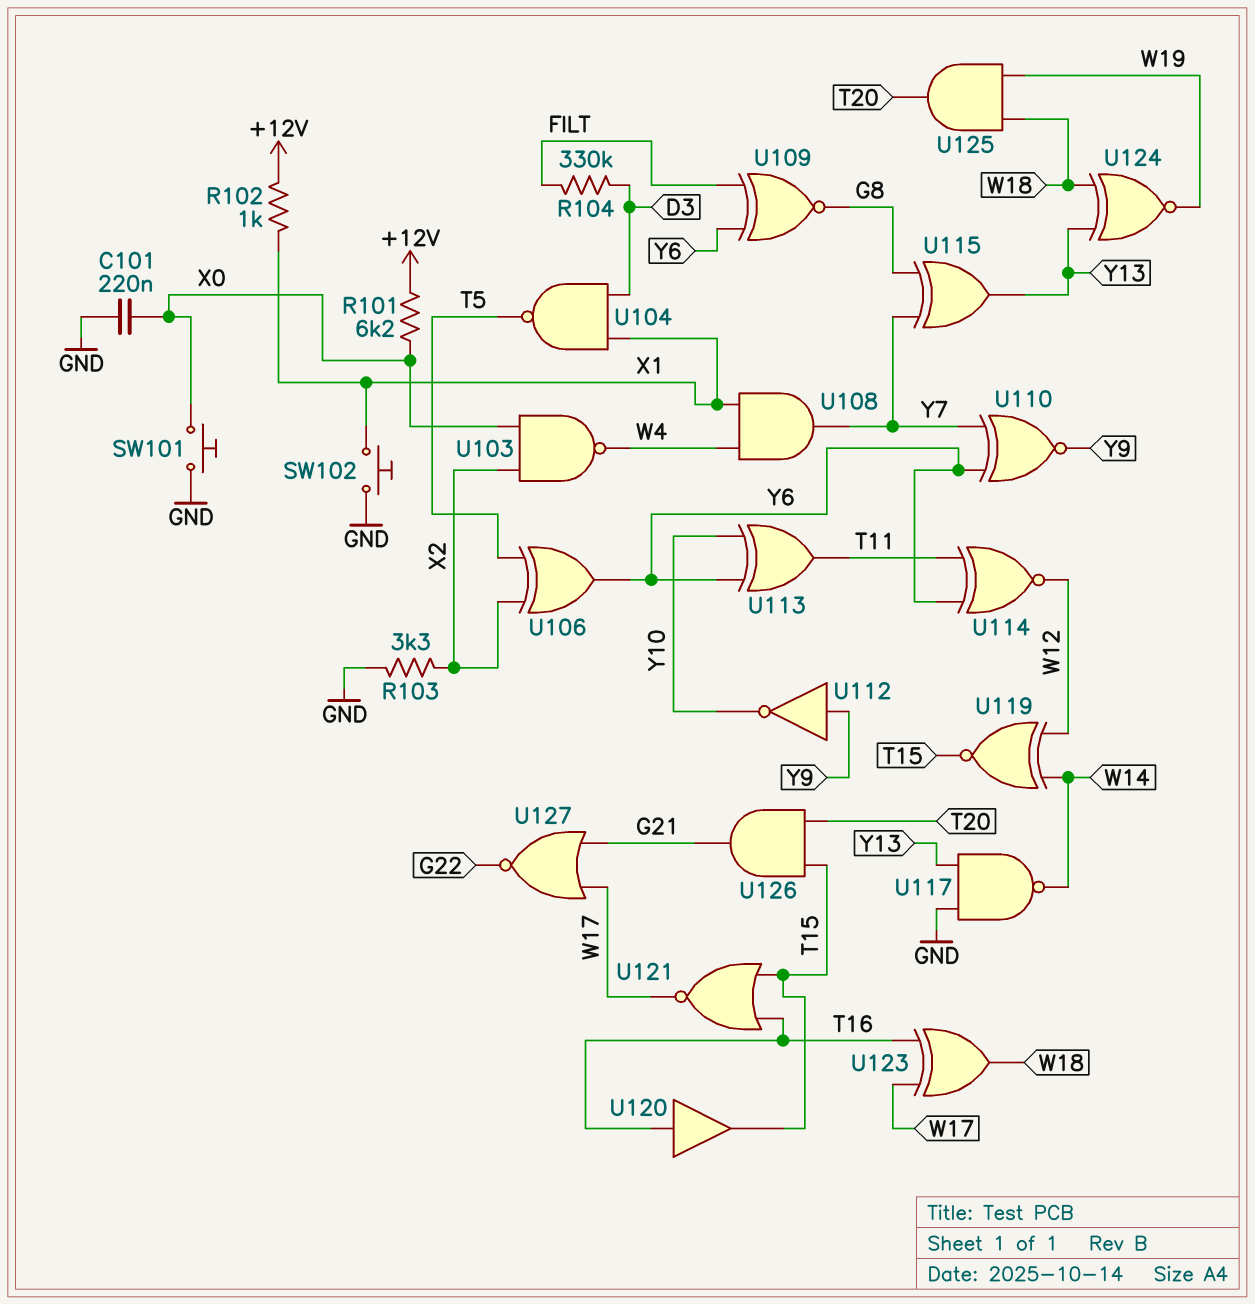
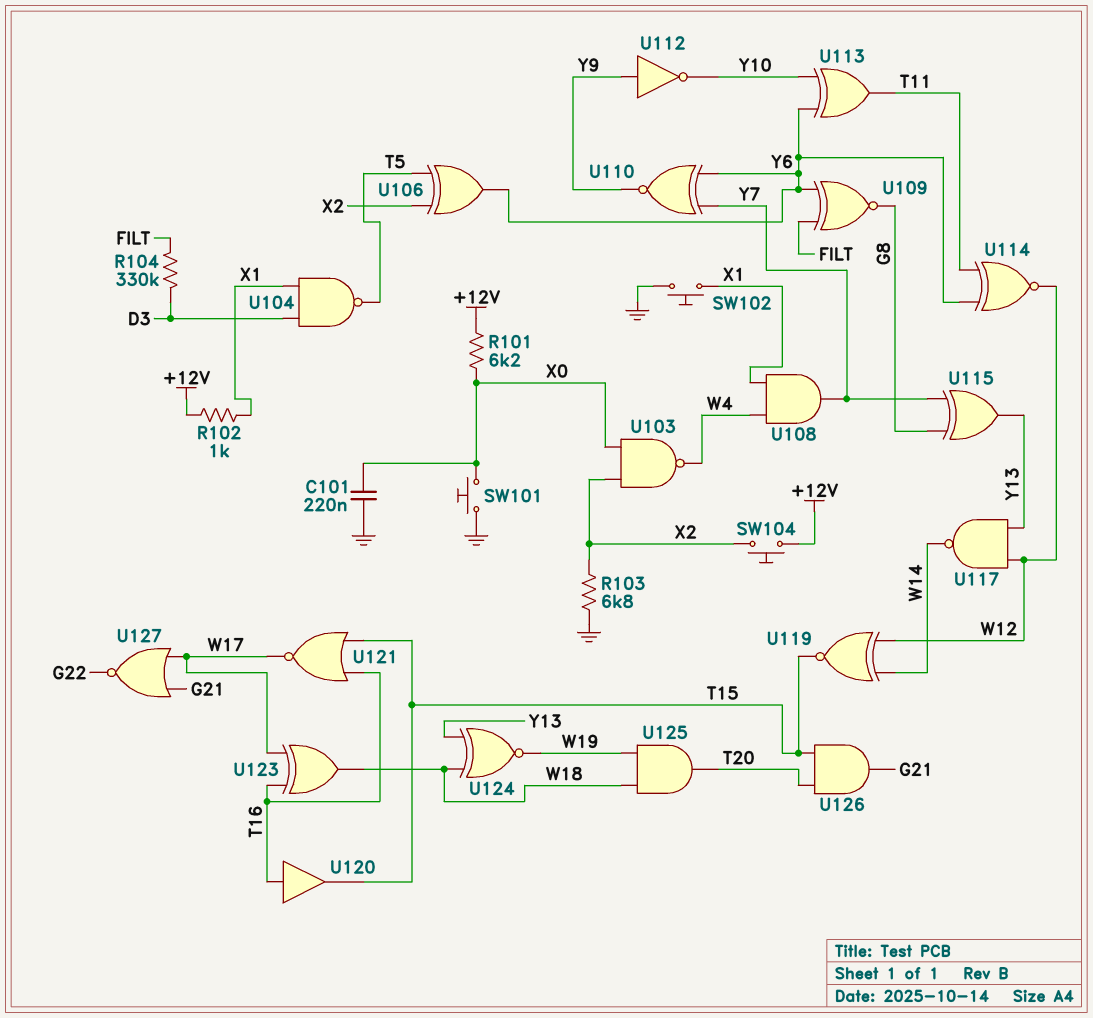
R103: 3.3k (GND, X2) -> 6.8k (GND, X2)
SW104: none -> button (+12V, X2)
U117: NAND (in GND, in Y13, out W14) -> NAND (in W12, in Y13, out W14)

